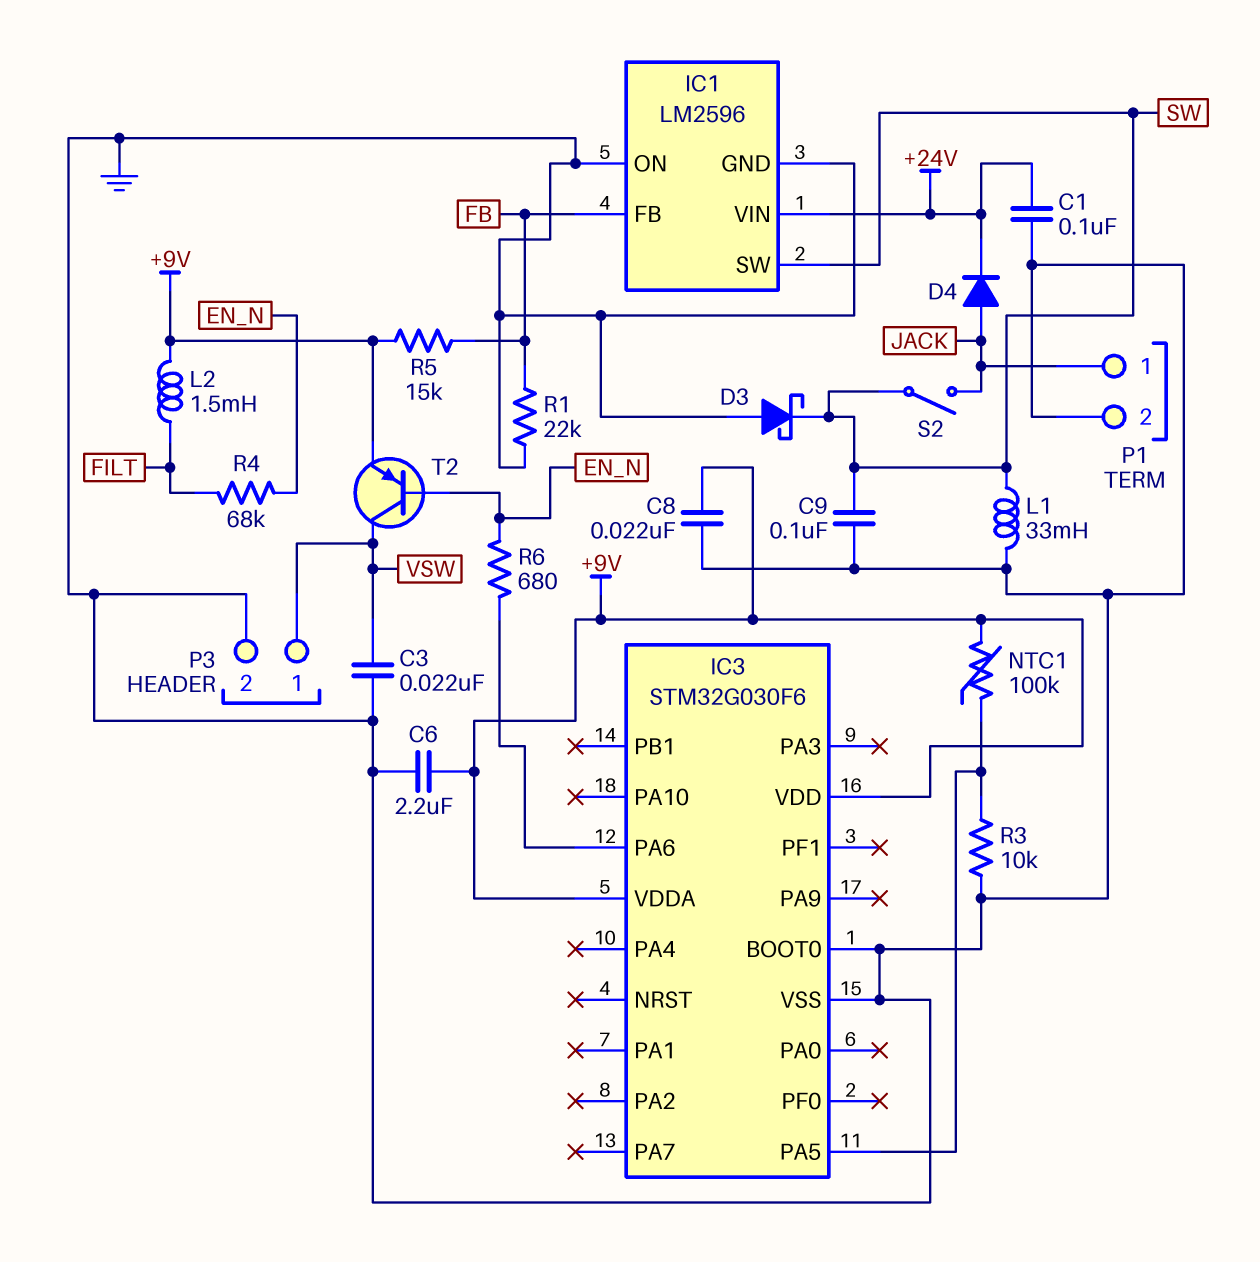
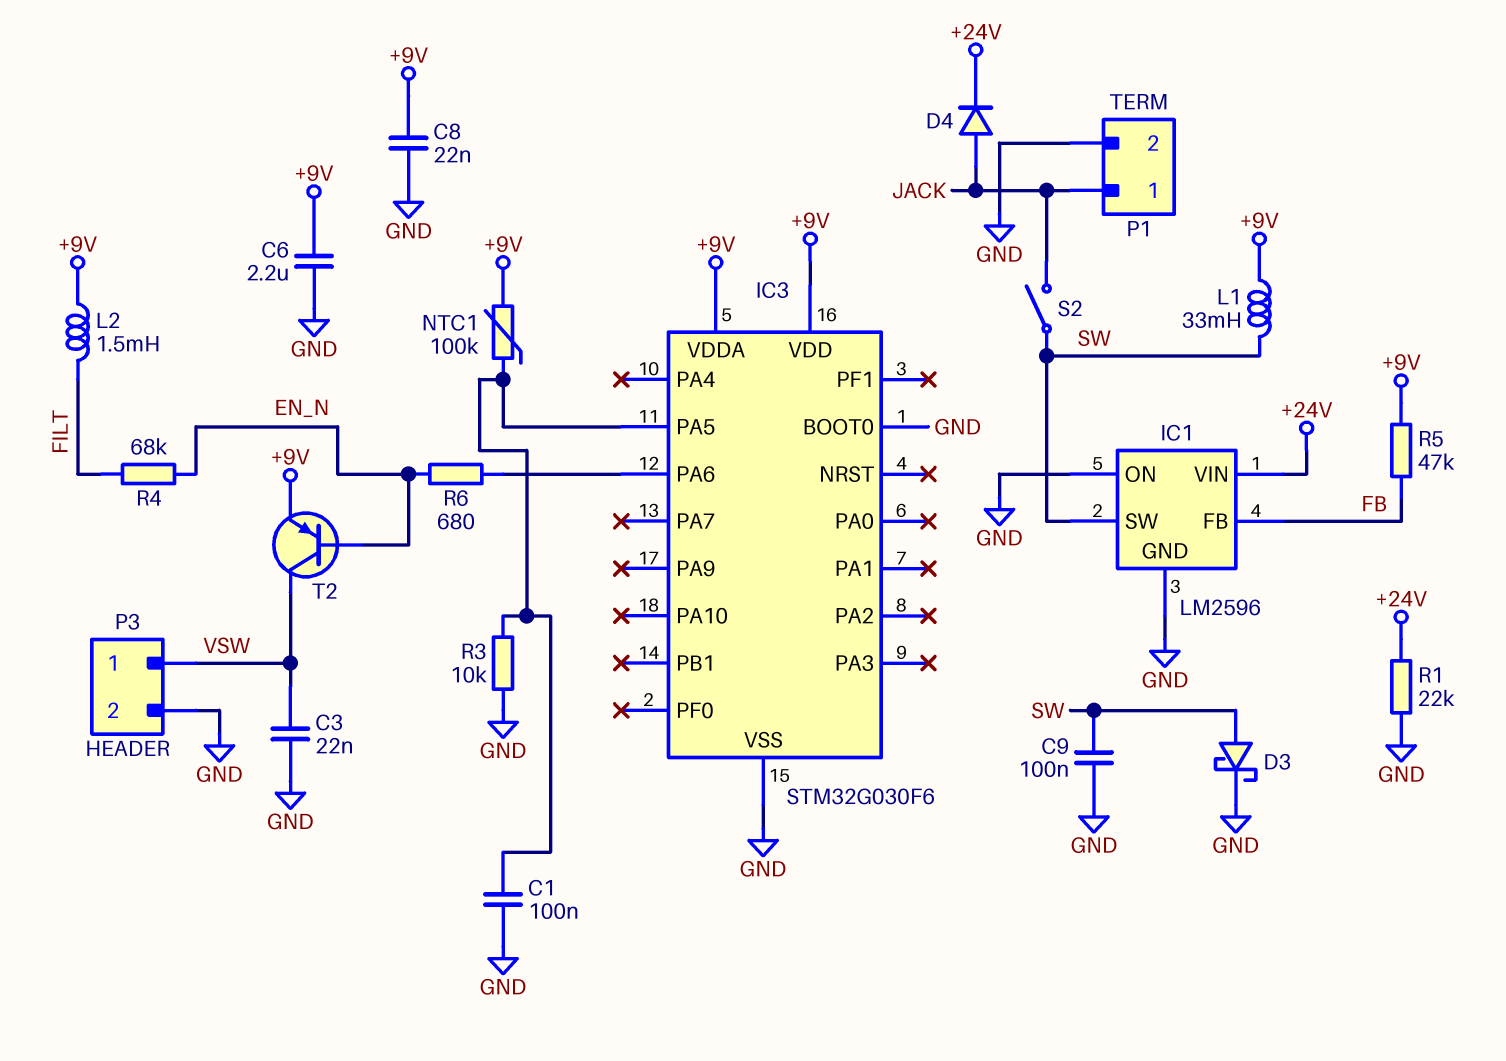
C1: 100nF (+24V, GND) -> 100nF (GND, IC3/PA5)
D3: schottky (A GND, K SW) -> schottky (A SW, K GND)
L1: 33mH (GND, SW) -> 33mH (+9V, SW)
R1: 22k (FB, GND) -> 22k (+24V, GND)
R5: 15k (+9V, FB) -> 47k (+9V, FB)

